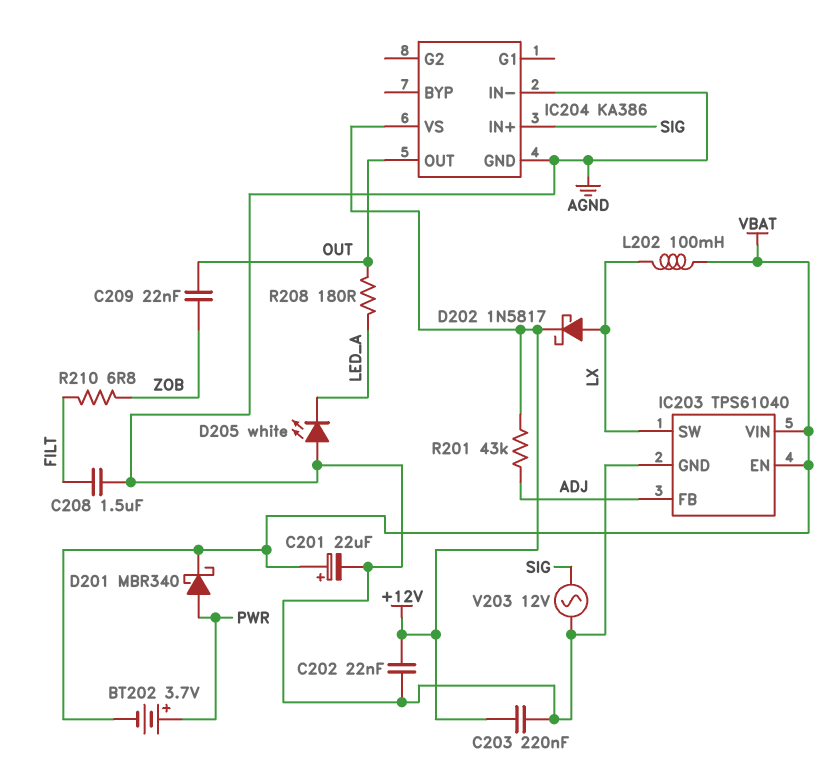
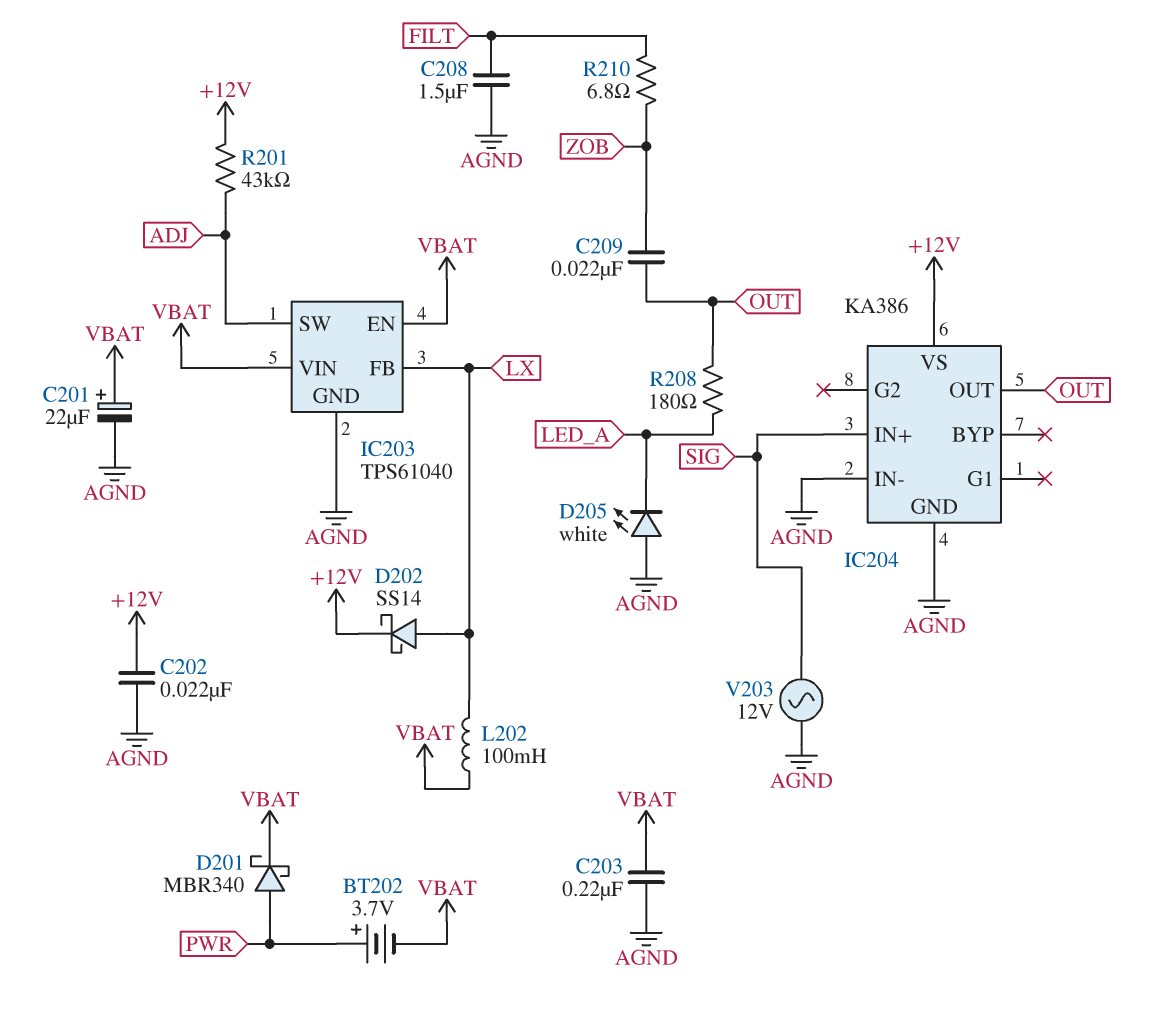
C203: 220nF (+12V, AGND) -> 220nF (AGND, VBAT)
D202: schottky 1N5817 (A LX, K +12V) -> schottky SS14 (A LX, K +12V)
IC203 pin FB: ADJ -> LX
IC203 pin SW: LX -> ADJ

